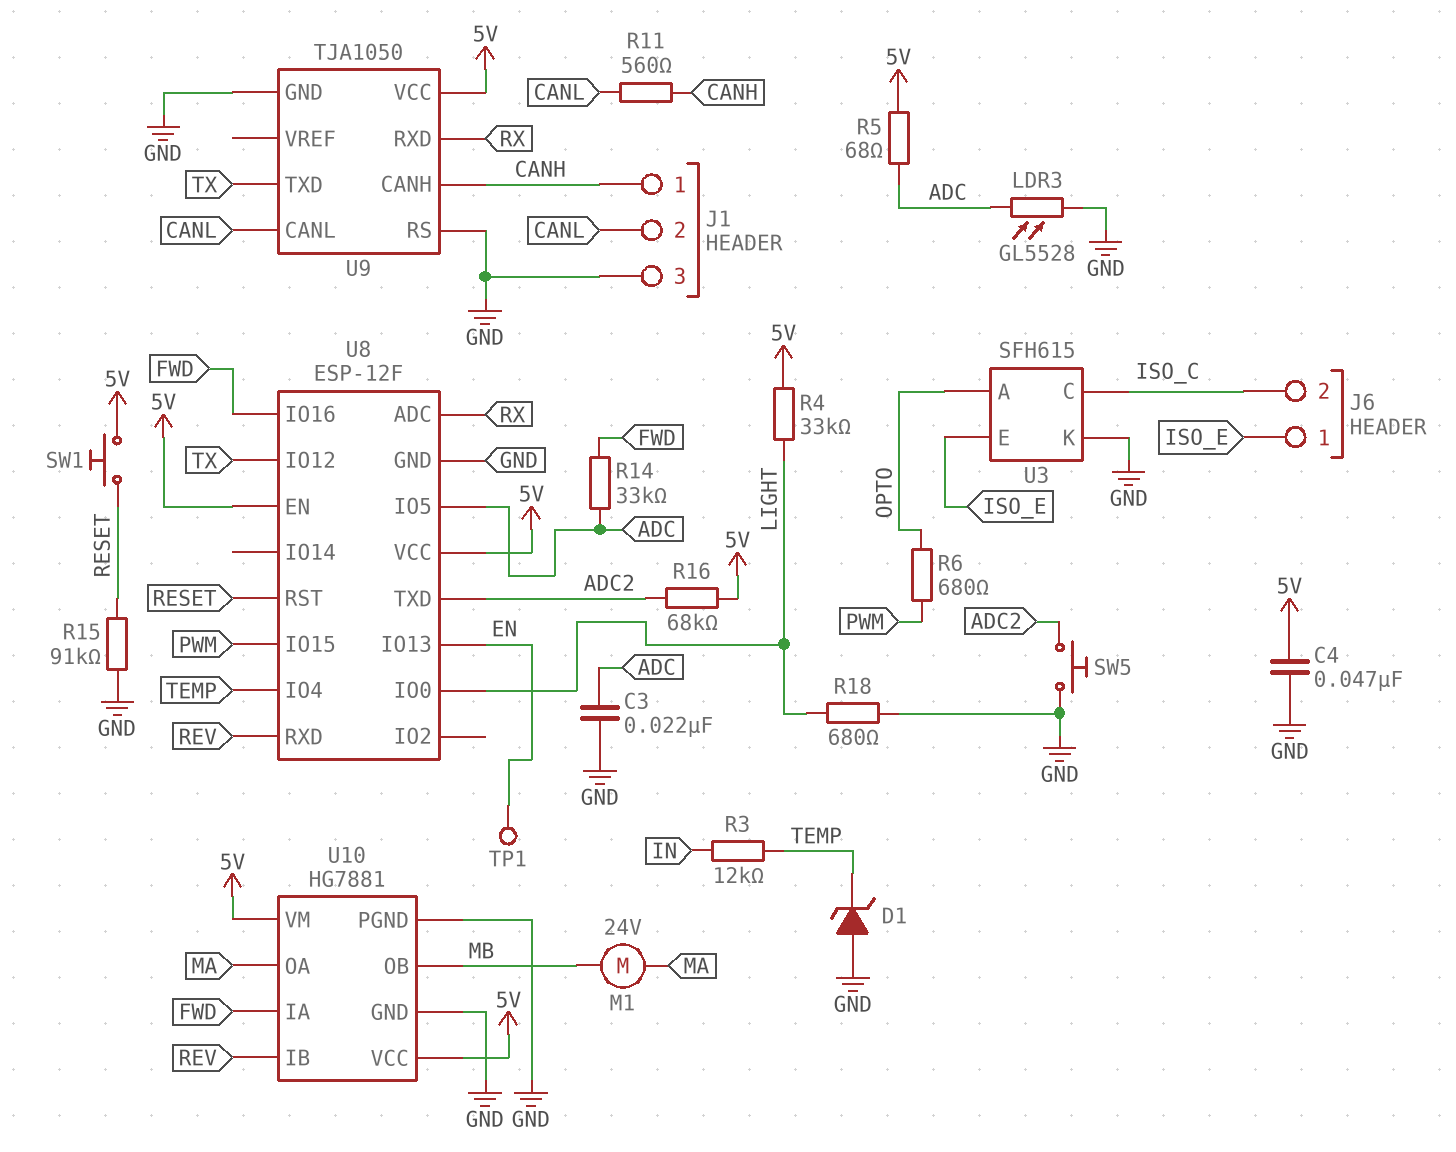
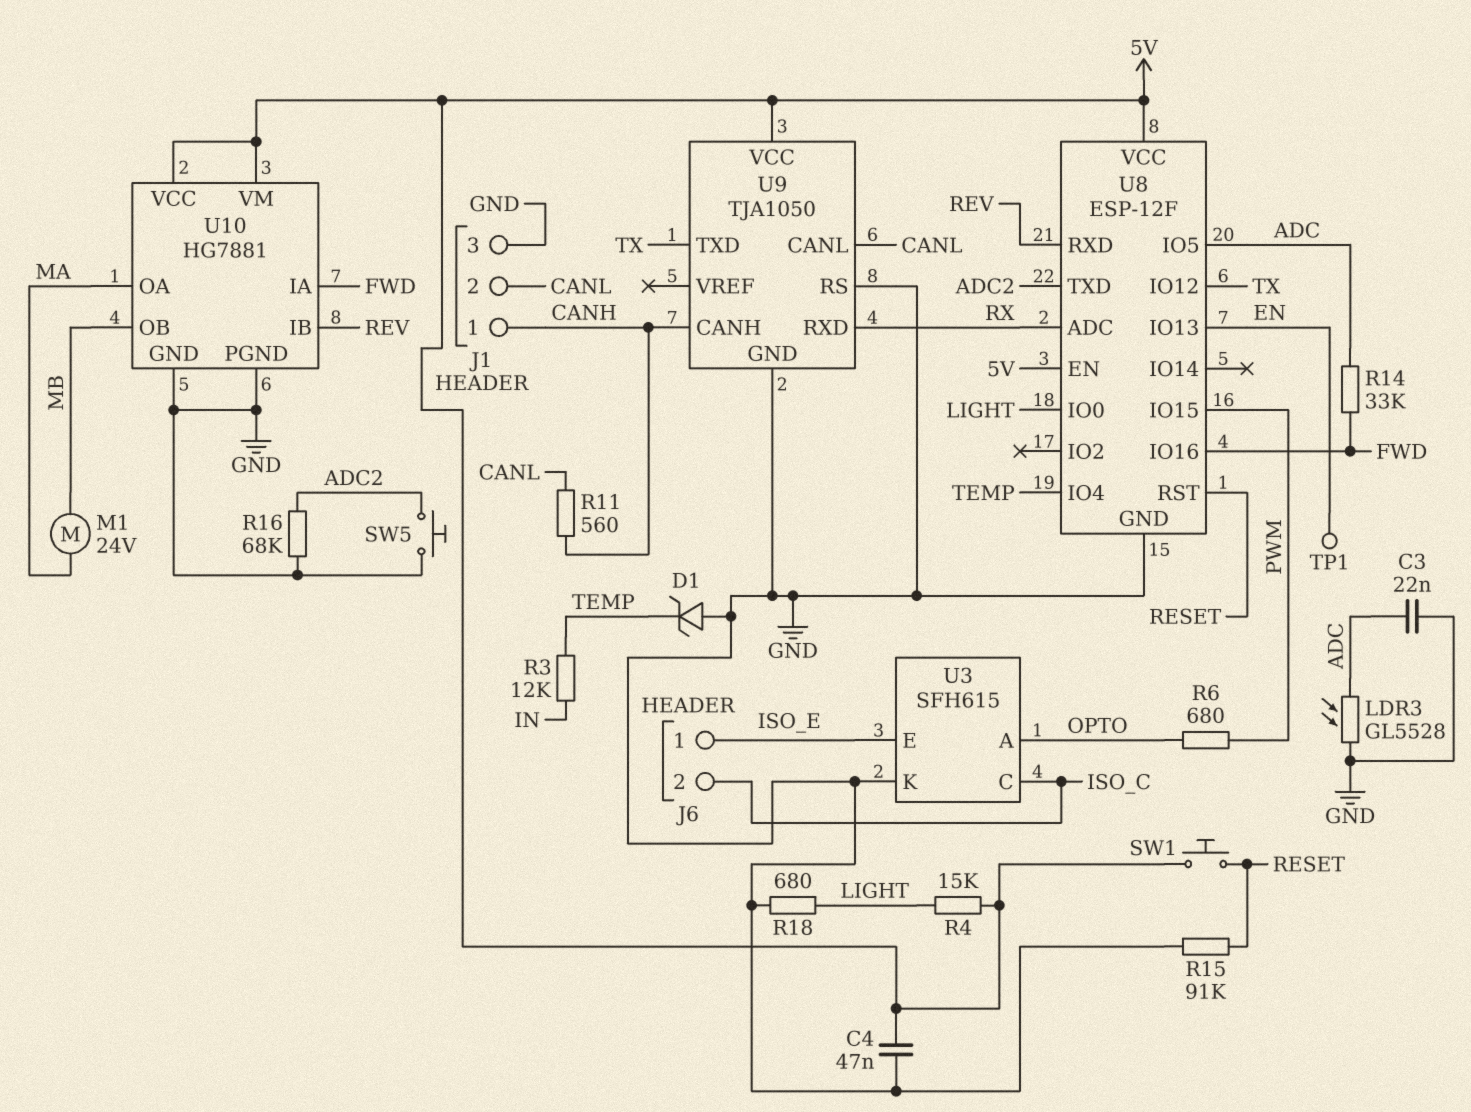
R4: 33k (5V, LIGHT) -> 15k (5V, LIGHT)
R5: 68 (5V, ADC) -> none
R16: 68k (5V, ADC2) -> 68k (ADC2, GND)

